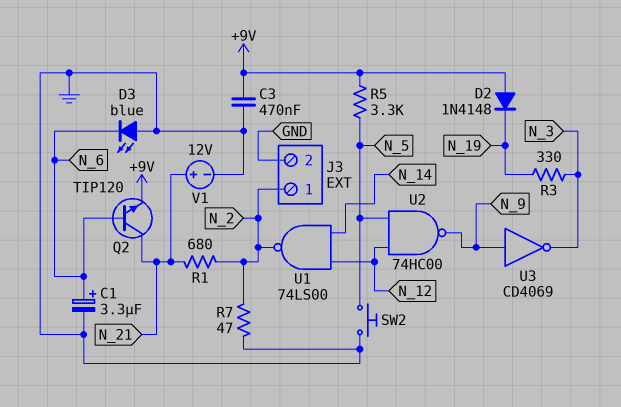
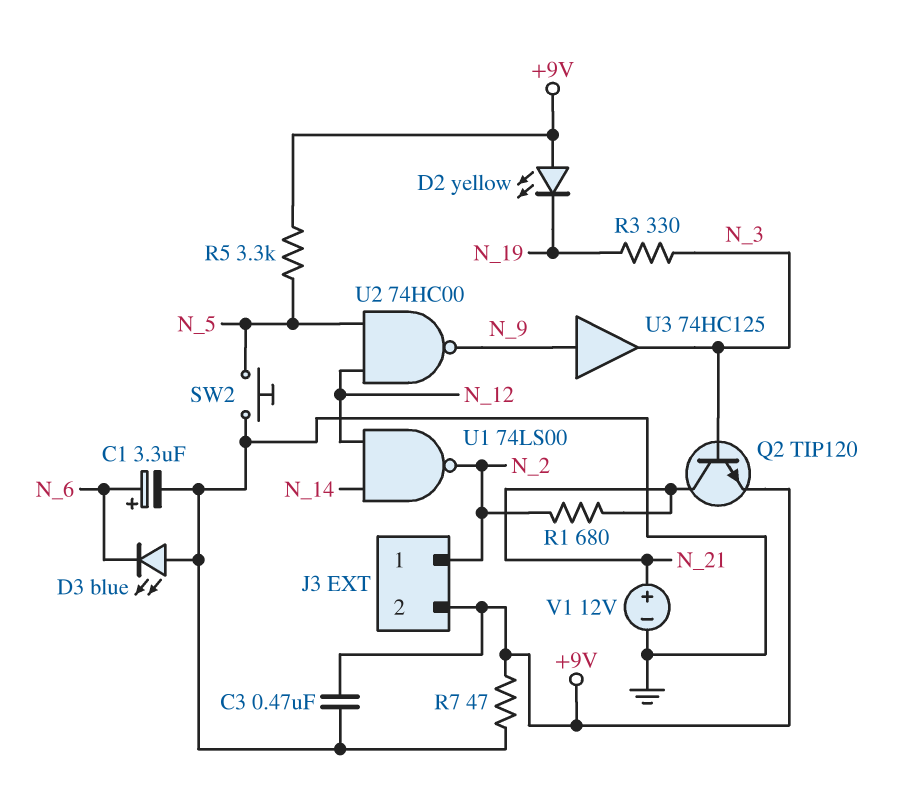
D2: diode 1N4148 (A +9V, K N_19) -> LED yellow (A +9V, K N_19)
J3 pin 2: GND -> +9V
Q2: NPN TIP120 (B N_6, C N_21, E +9V) -> NPN TIP120 (B N_3, C N_21, E +9V)
R7: 47 (GND, N_2) -> 47 (+9V, GND)
U3: NOT CD4069 (in N_9, out N_3) -> buffer 74HC125 (in N_9, out N_3)

